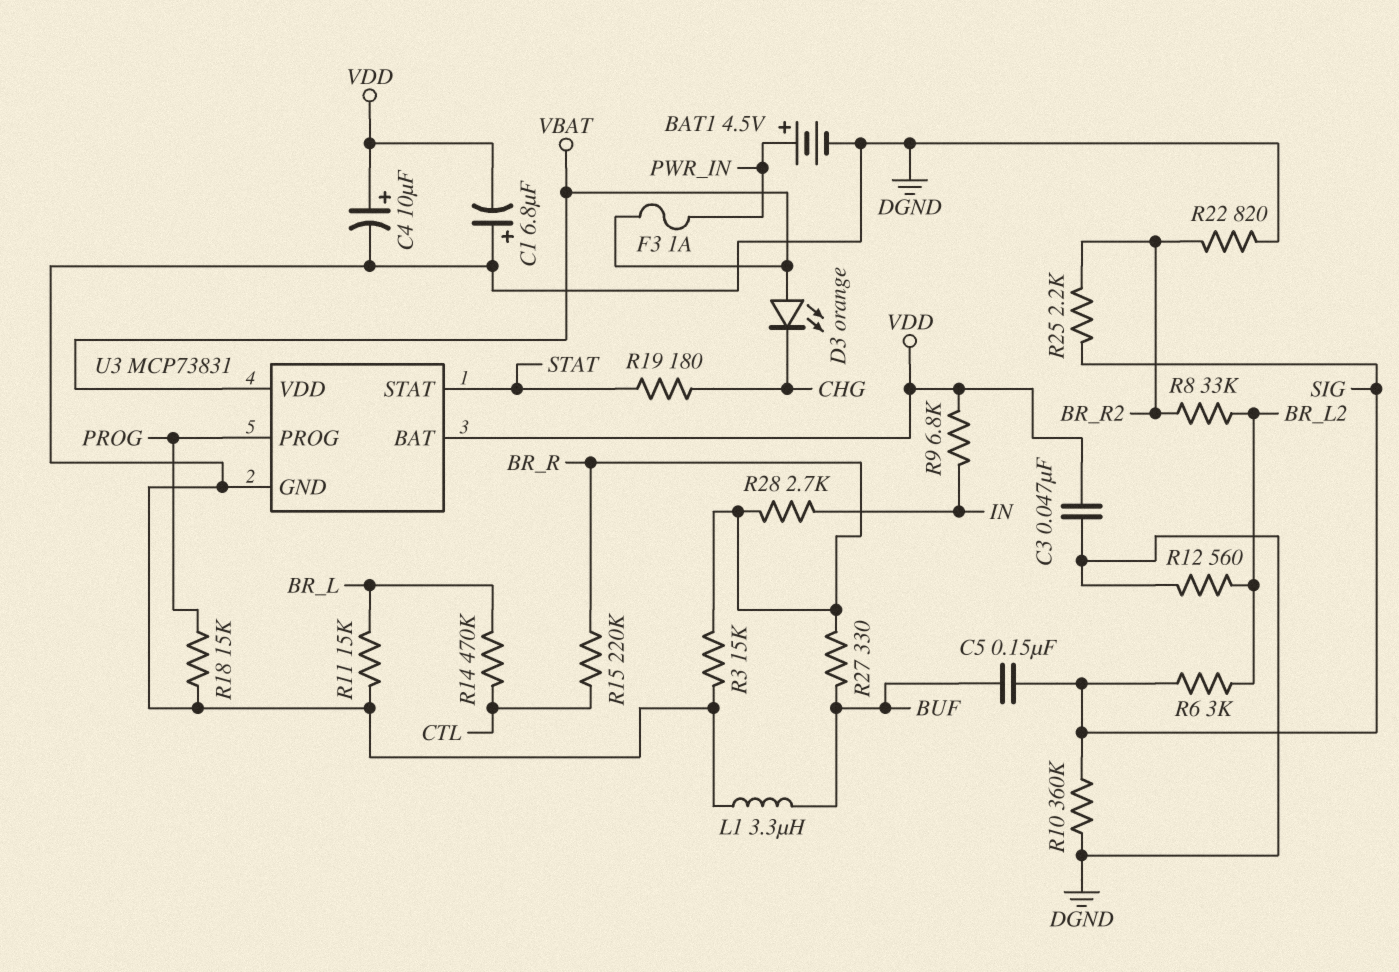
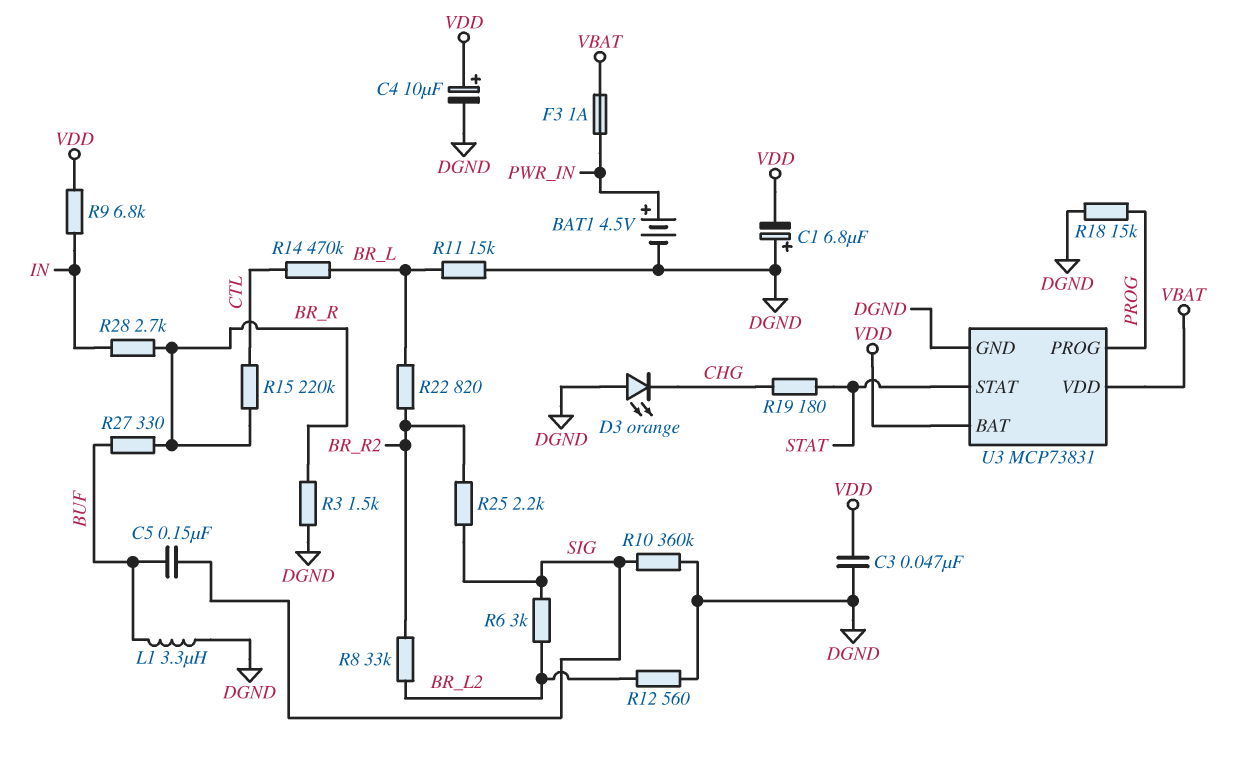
D3: LED orange (A VBAT, K CHG) -> LED orange (A DGND, K CHG)
R3: 15k (BR_R, DGND) -> 1.5k (BR_R, DGND)
R22: 820 (BR_R2, DGND) -> 820 (BR_L, BR_R2)

